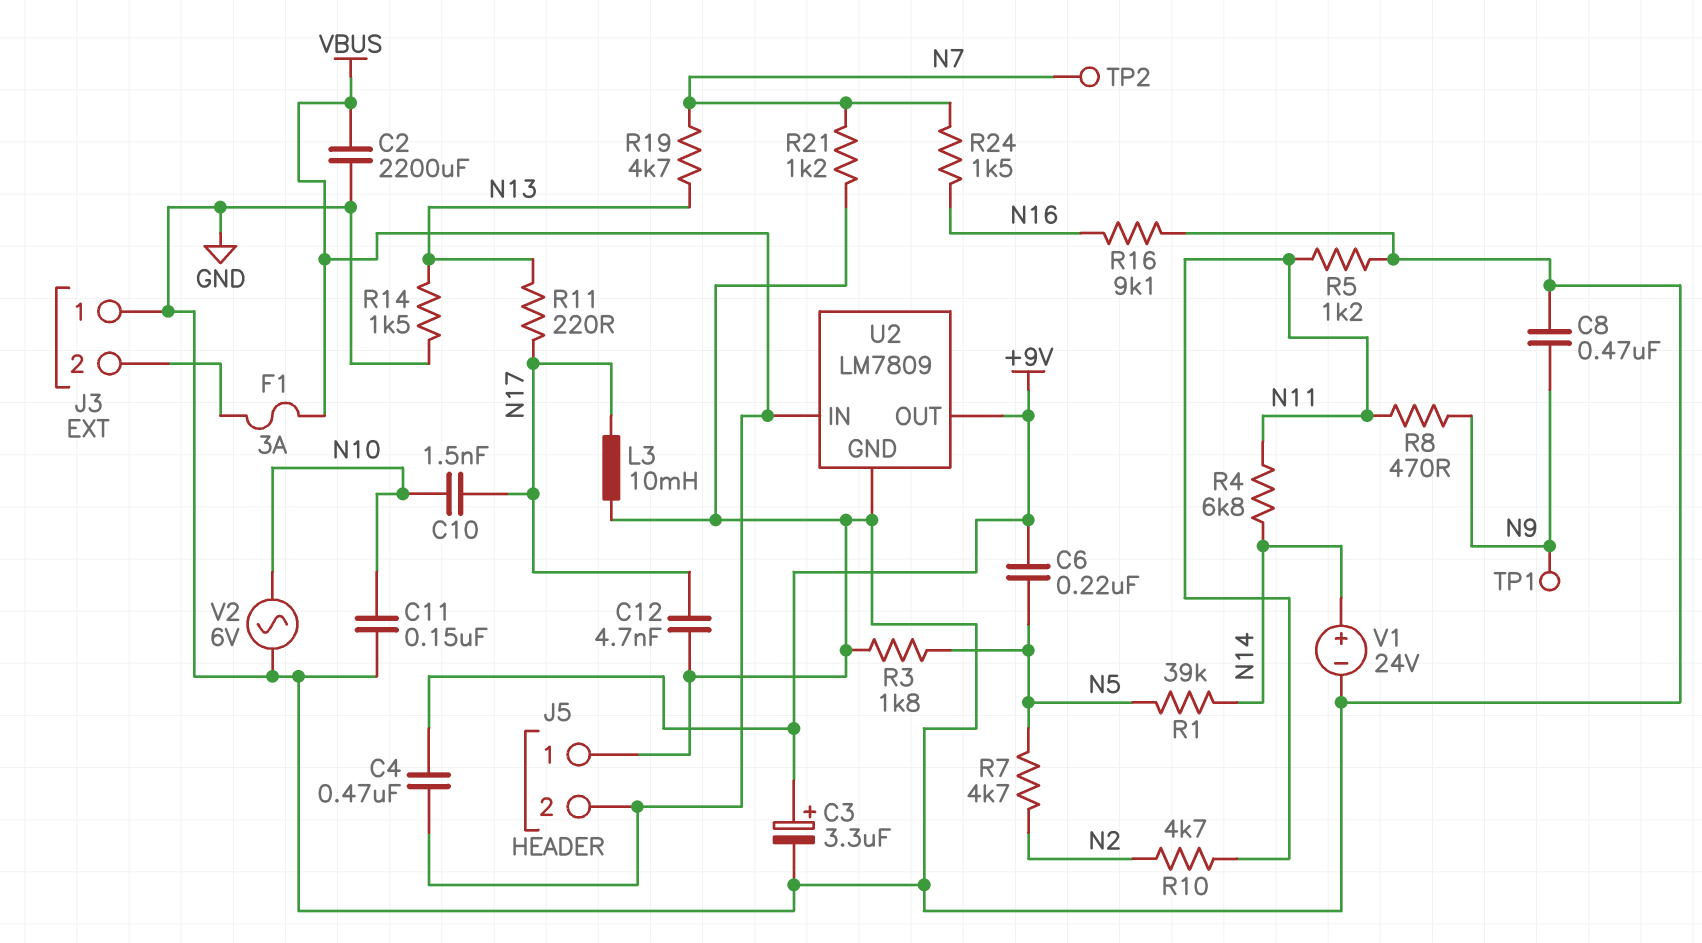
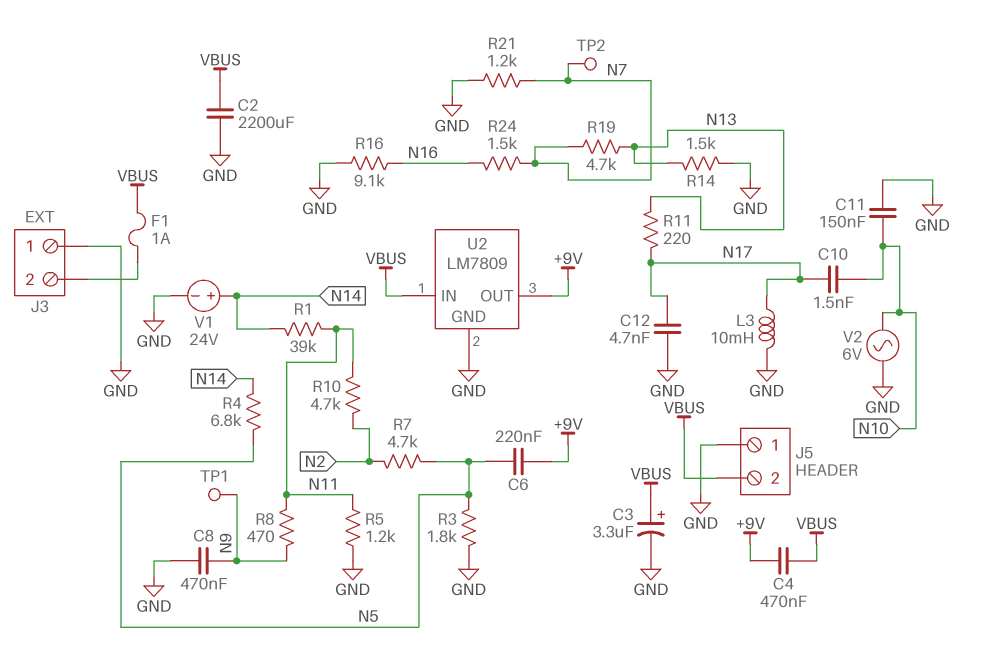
C3: 3.3uF (plus +9V, minus GND) -> 3.3uF (plus VBUS, minus GND)
F1: 3A (J3/2, VBUS) -> 1A (J3/2, VBUS)
R1: 39k (N5, N14) -> 39k (N11, N14)
R4: 6.8k (N11, N14) -> 6.8k (N5, N14)

